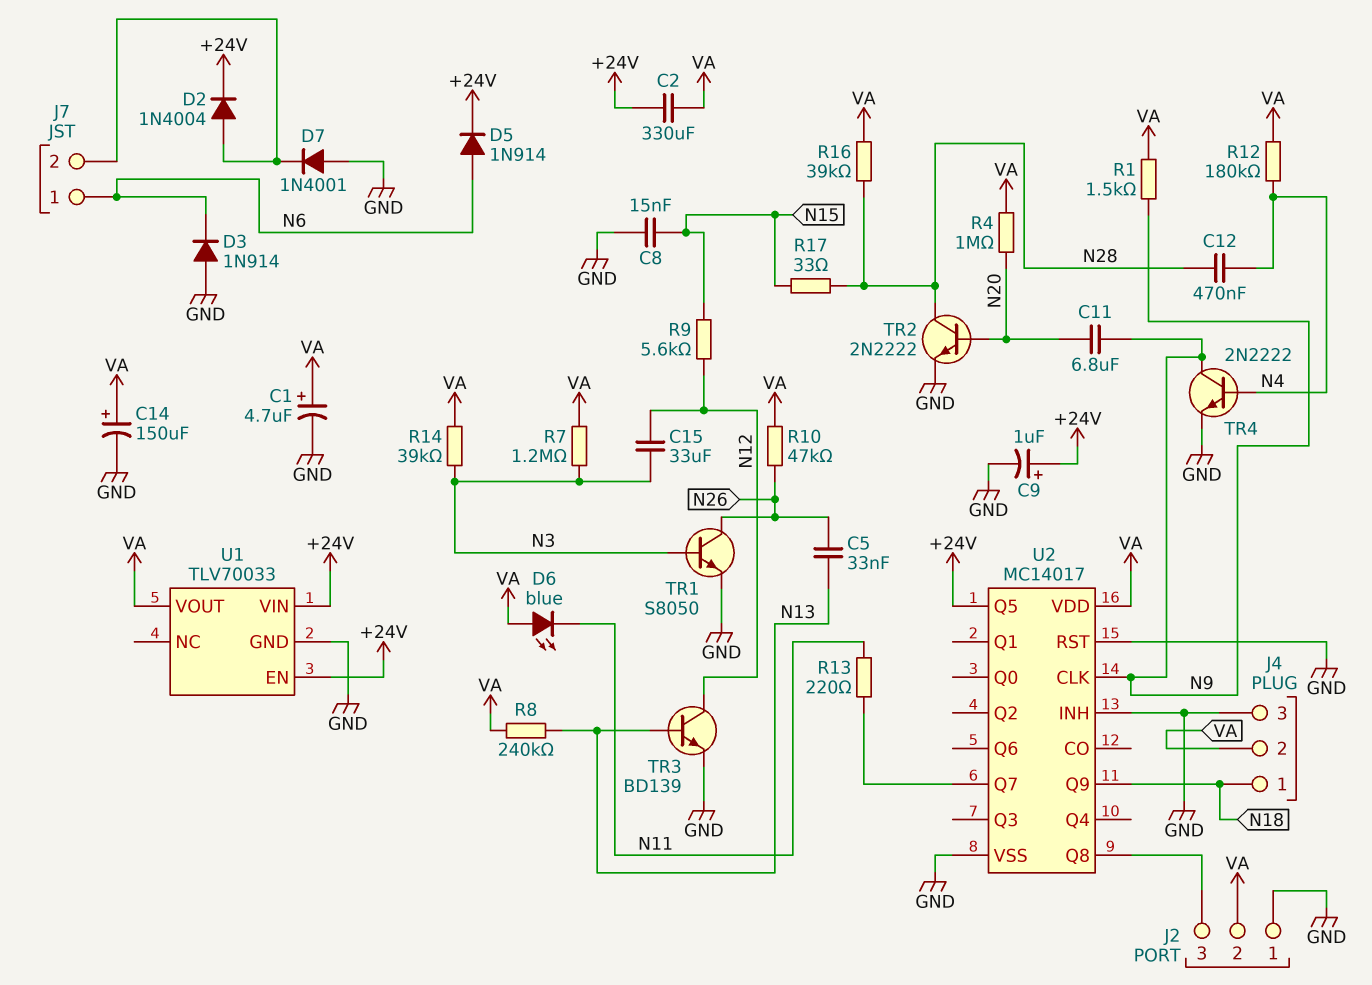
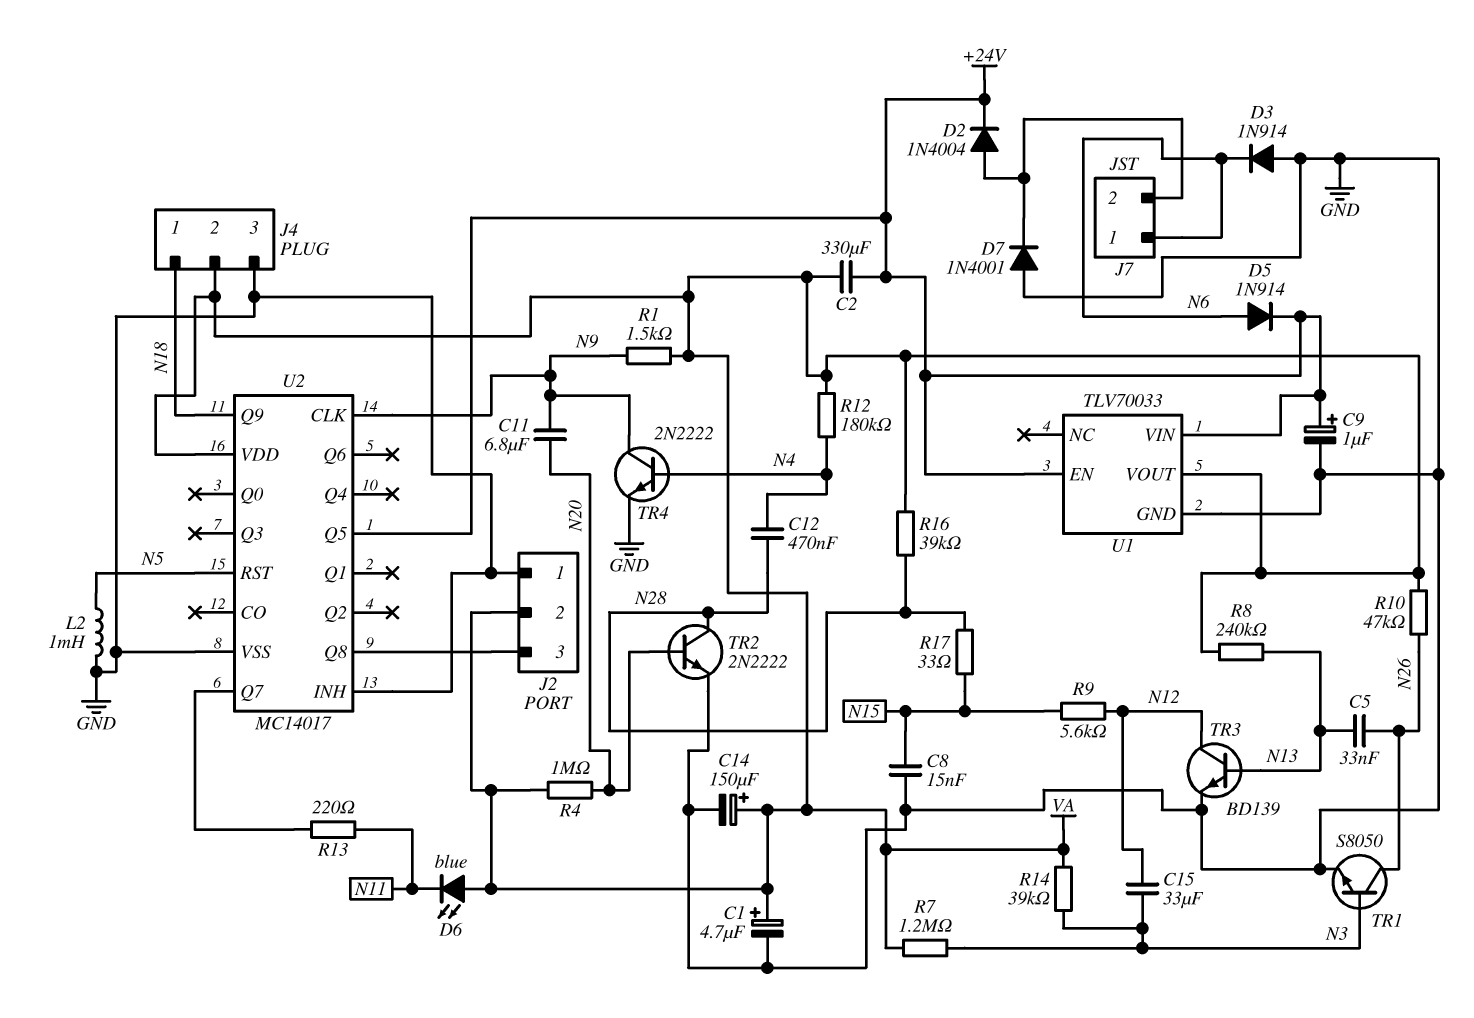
L2: none -> 1mH (GND, N5)
U2 pin RST: GND -> N5

